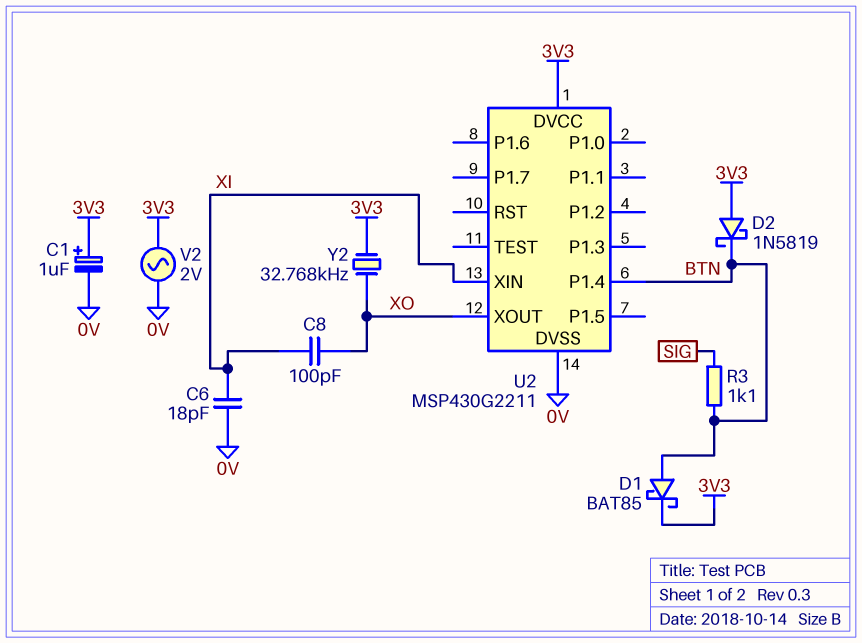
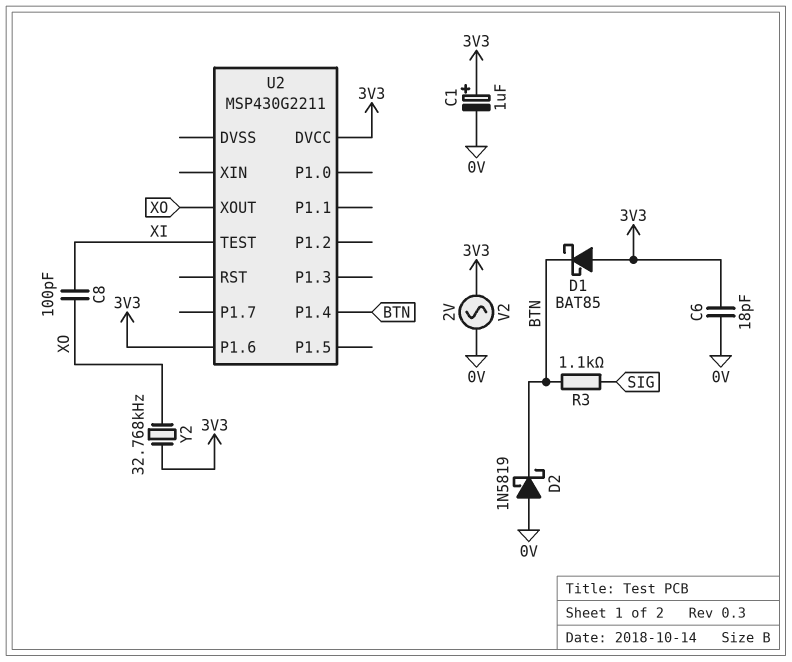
C6: 18pF (0V, XI) -> 18pF (0V, 3V3)
D1: schottky BAT85 (A BTN, K 3V3) -> schottky BAT85 (A 3V3, K BTN)
D2: schottky 1N5819 (A 3V3, K BTN) -> schottky 1N5819 (A 0V, K BTN)
U2 pin DVSS: 0V -> none
U2 pin P1.6: none -> 3V3
U2 pin TEST: none -> XI
U2 pin XIN: XI -> none

